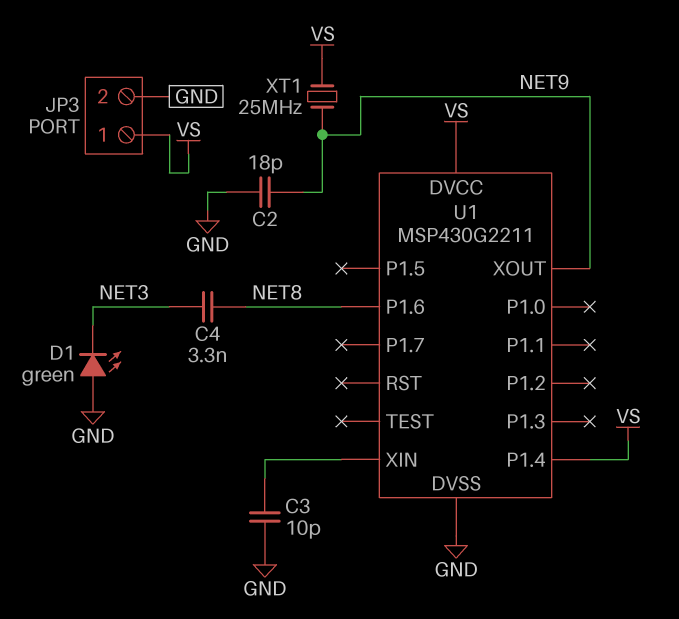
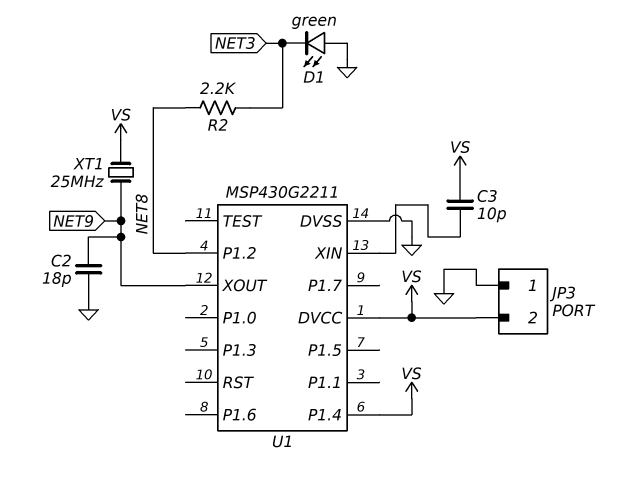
C3: 10pF (GND, U1/XIN) -> 10pF (U1/XIN, VS)
C4: 3.3nF (NET3, NET8) -> none
JP3 pin 1: VS -> GND
JP3 pin 2: GND -> VS
R2: none -> 2.2k (NET3, NET8)
U1 pin P1.2: none -> NET8
U1 pin P1.6: NET8 -> none

